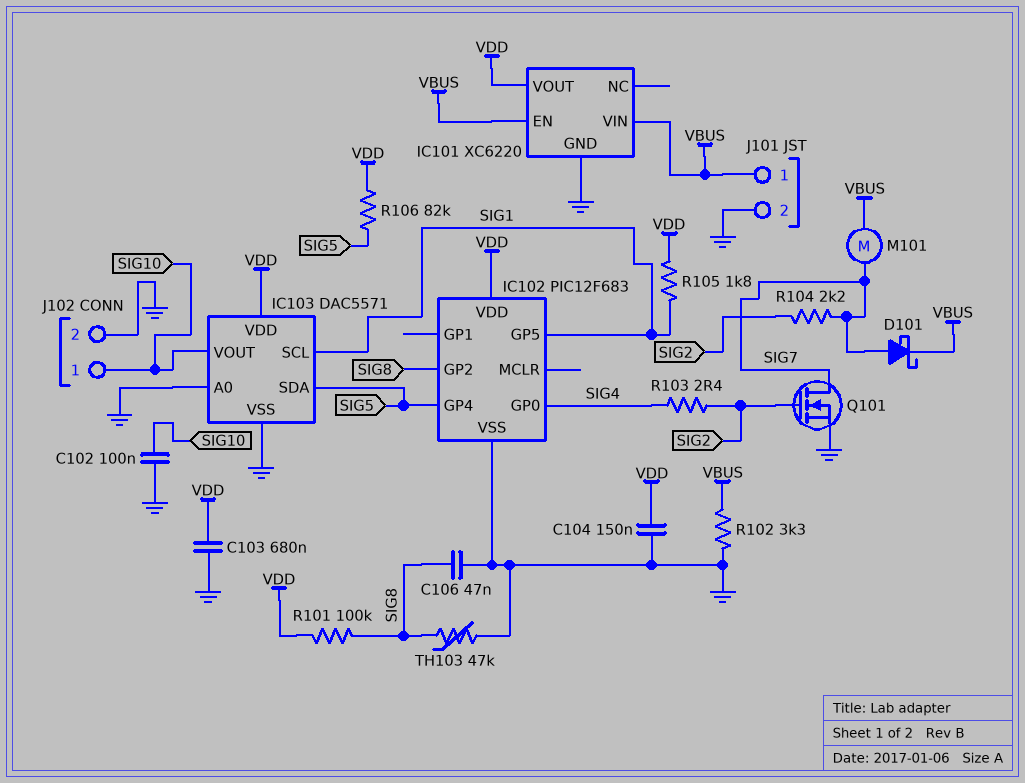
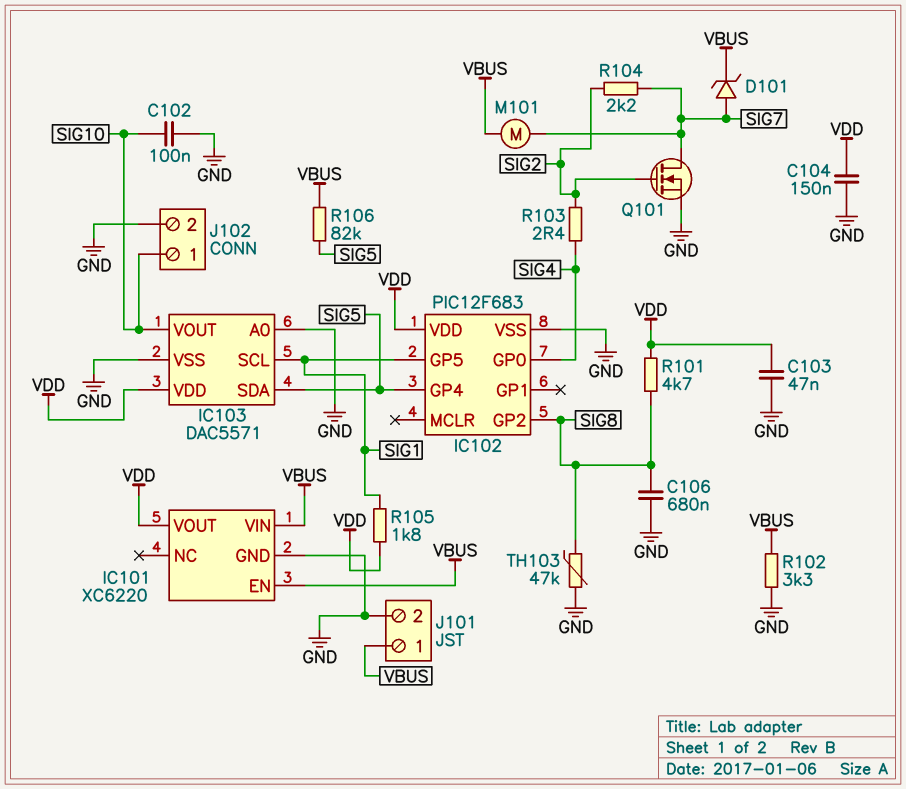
C103: 680nF (GND, VDD) -> 47nF (GND, VDD)
C106: 47nF (GND, SIG8) -> 680nF (GND, SIG8)
D101: schottky (A SIG7, K VBUS) -> zener (A SIG7, K VBUS)
R101: 100k (SIG8, VDD) -> 4.7k (SIG8, VDD)
R106: 82k (SIG5, VDD) -> 82k (SIG5, VBUS)

